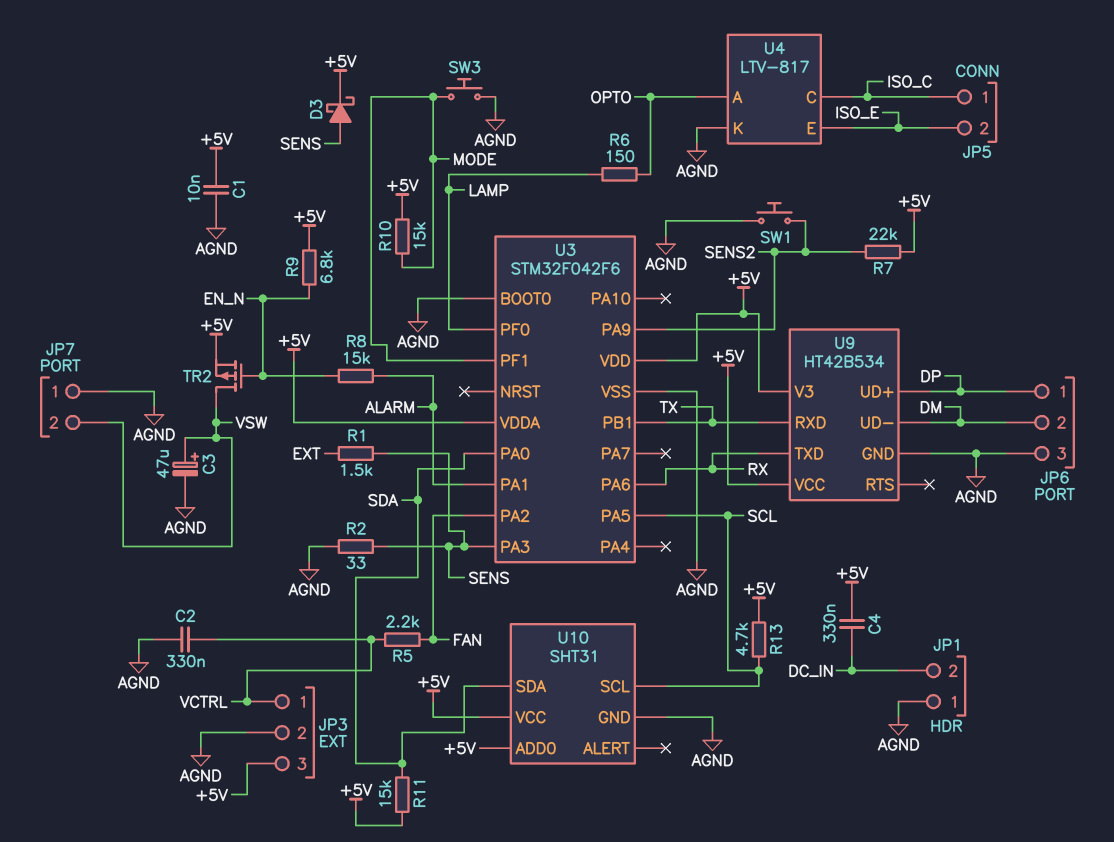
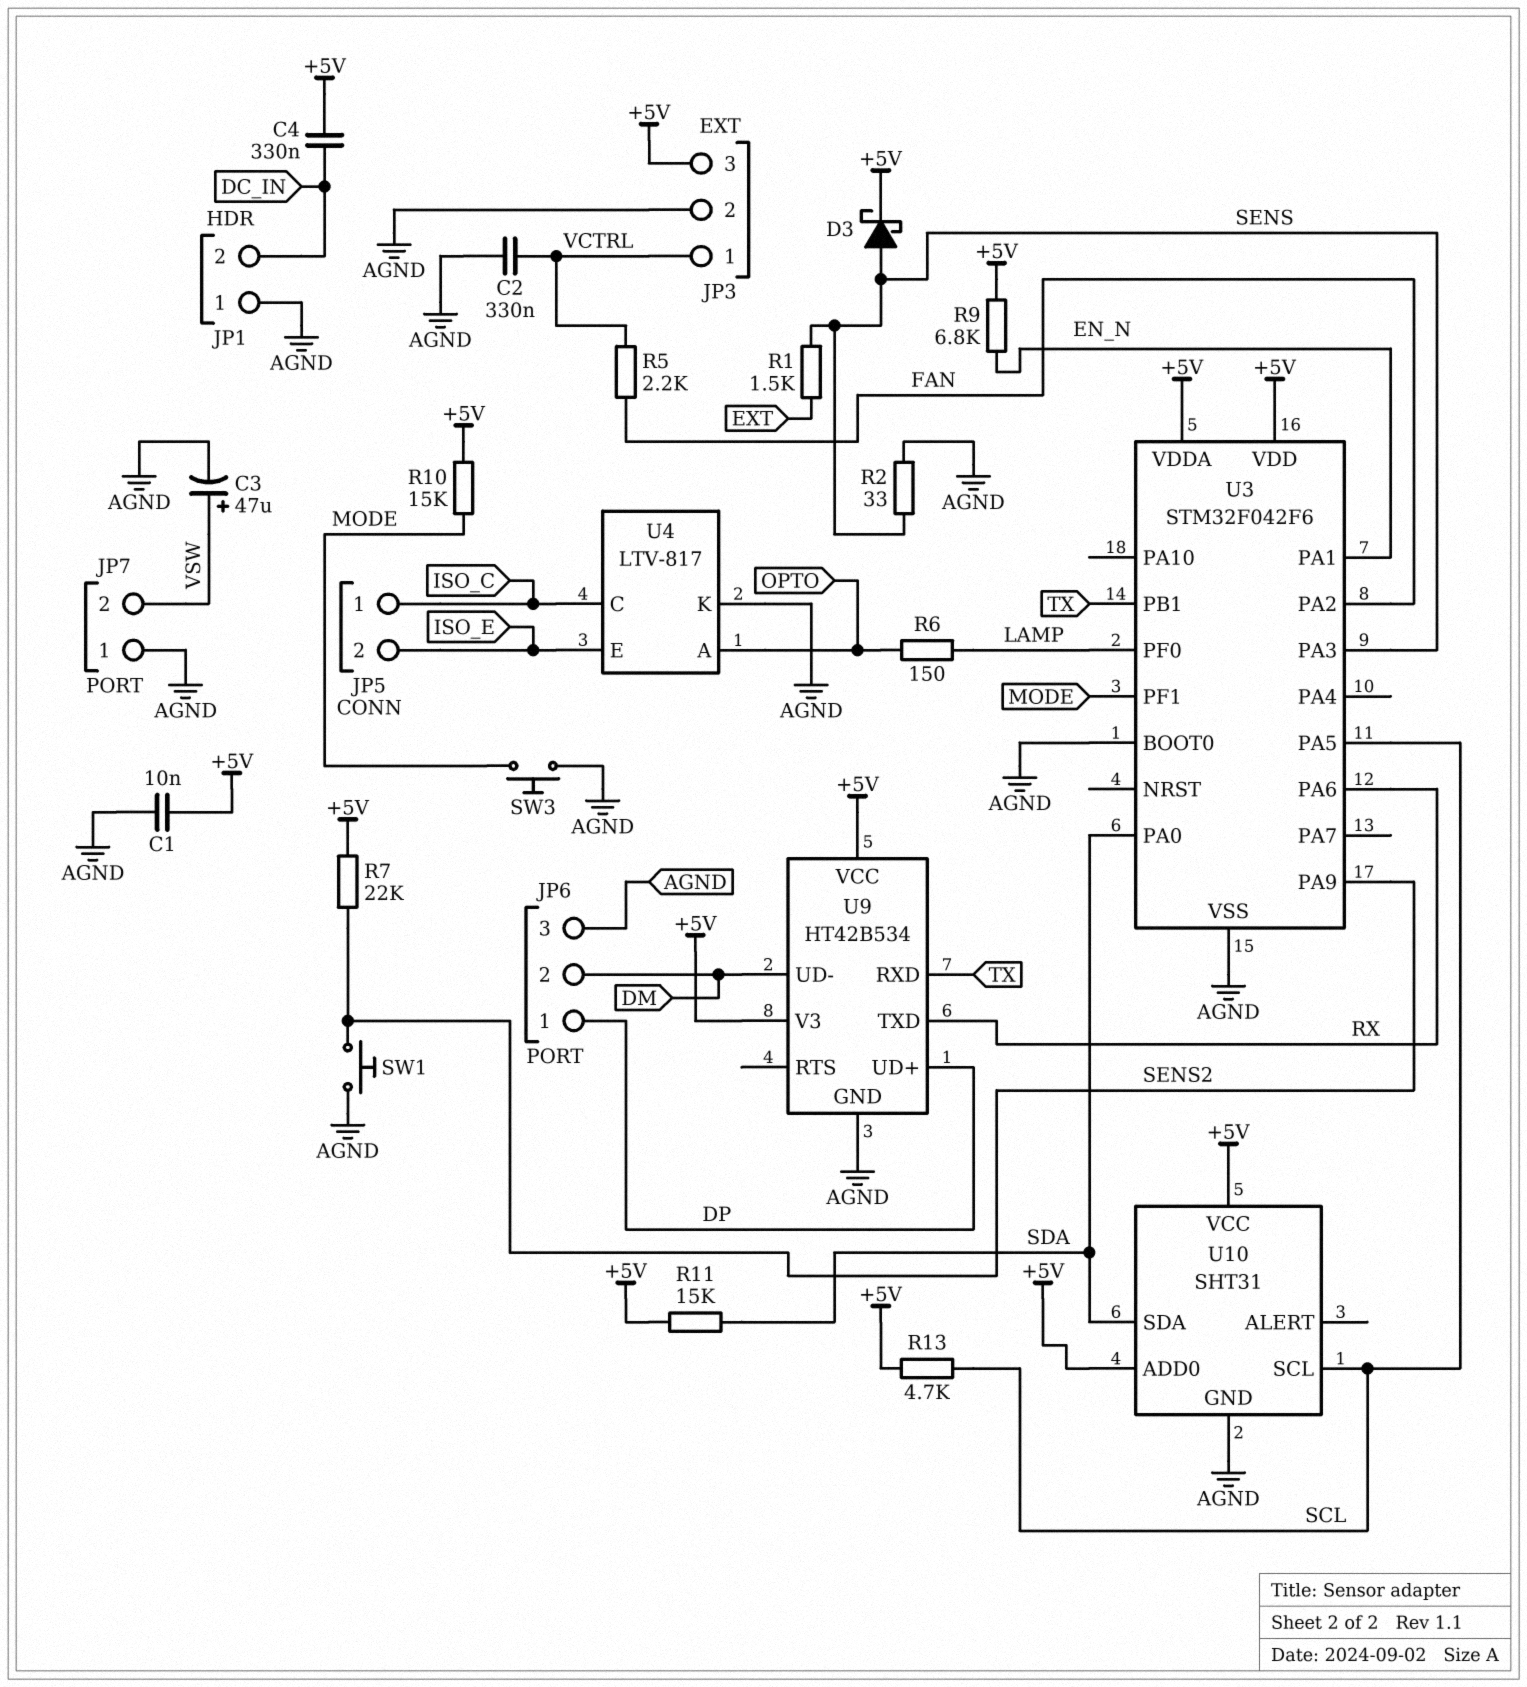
R8: 15k (ALARM, EN_N) -> none
TR2: PMOS (G EN_N, D VSW, S +5V) -> none
U3 pin PA1: ALARM -> EN_N

